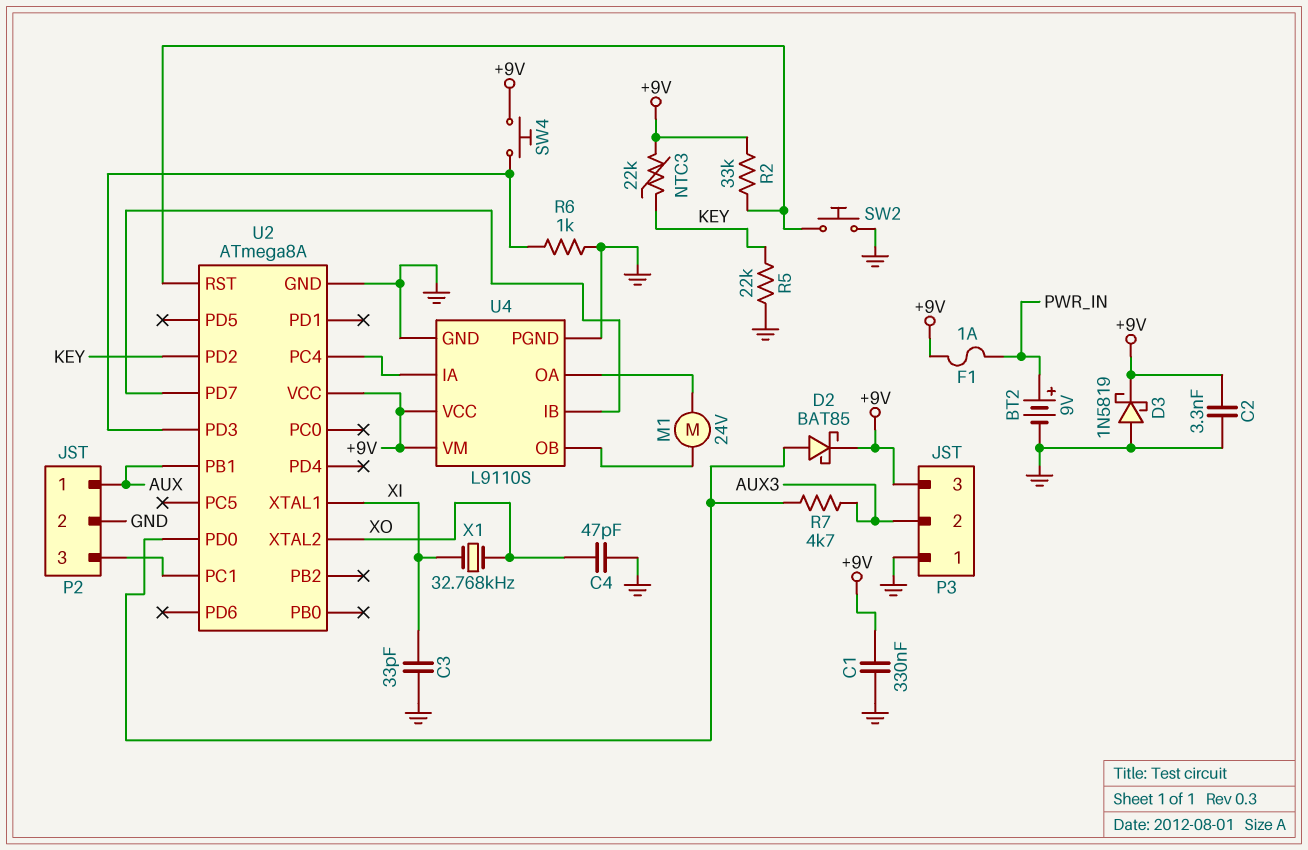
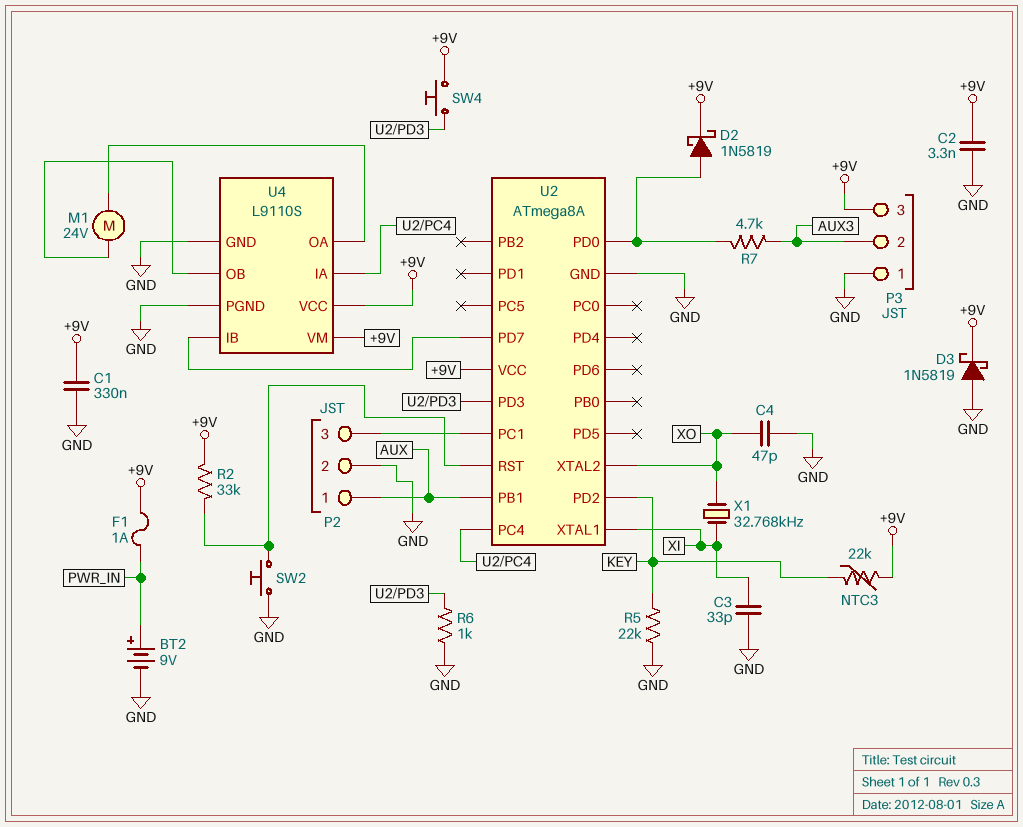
D2: schottky BAT85 (A U2/PD0, K +9V) -> schottky 1N5819 (A U2/PD0, K +9V)

